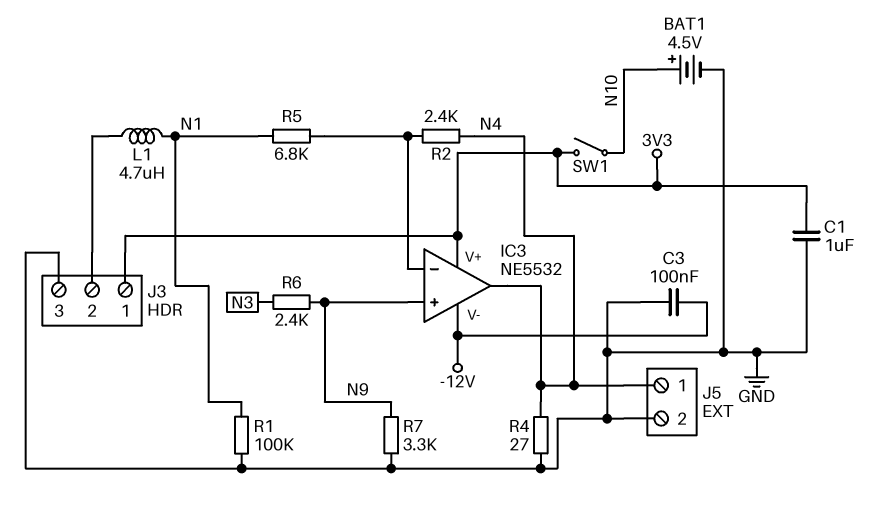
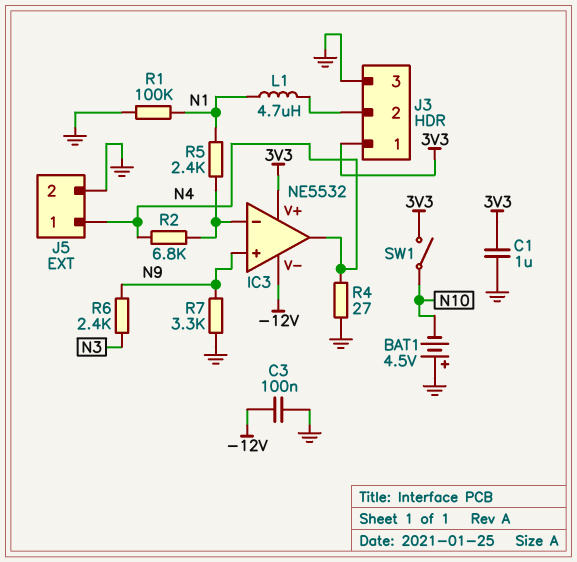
BAT1: 4.5V (plus N10, minus GND) -> 4.5V (plus GND, minus N10)
R2: 2.4k (IC3/in-, N4) -> 6.8k (IC3/in-, N4)
R5: 6.8k (IC3/in-, N1) -> 2.4k (IC3/in-, N1)

